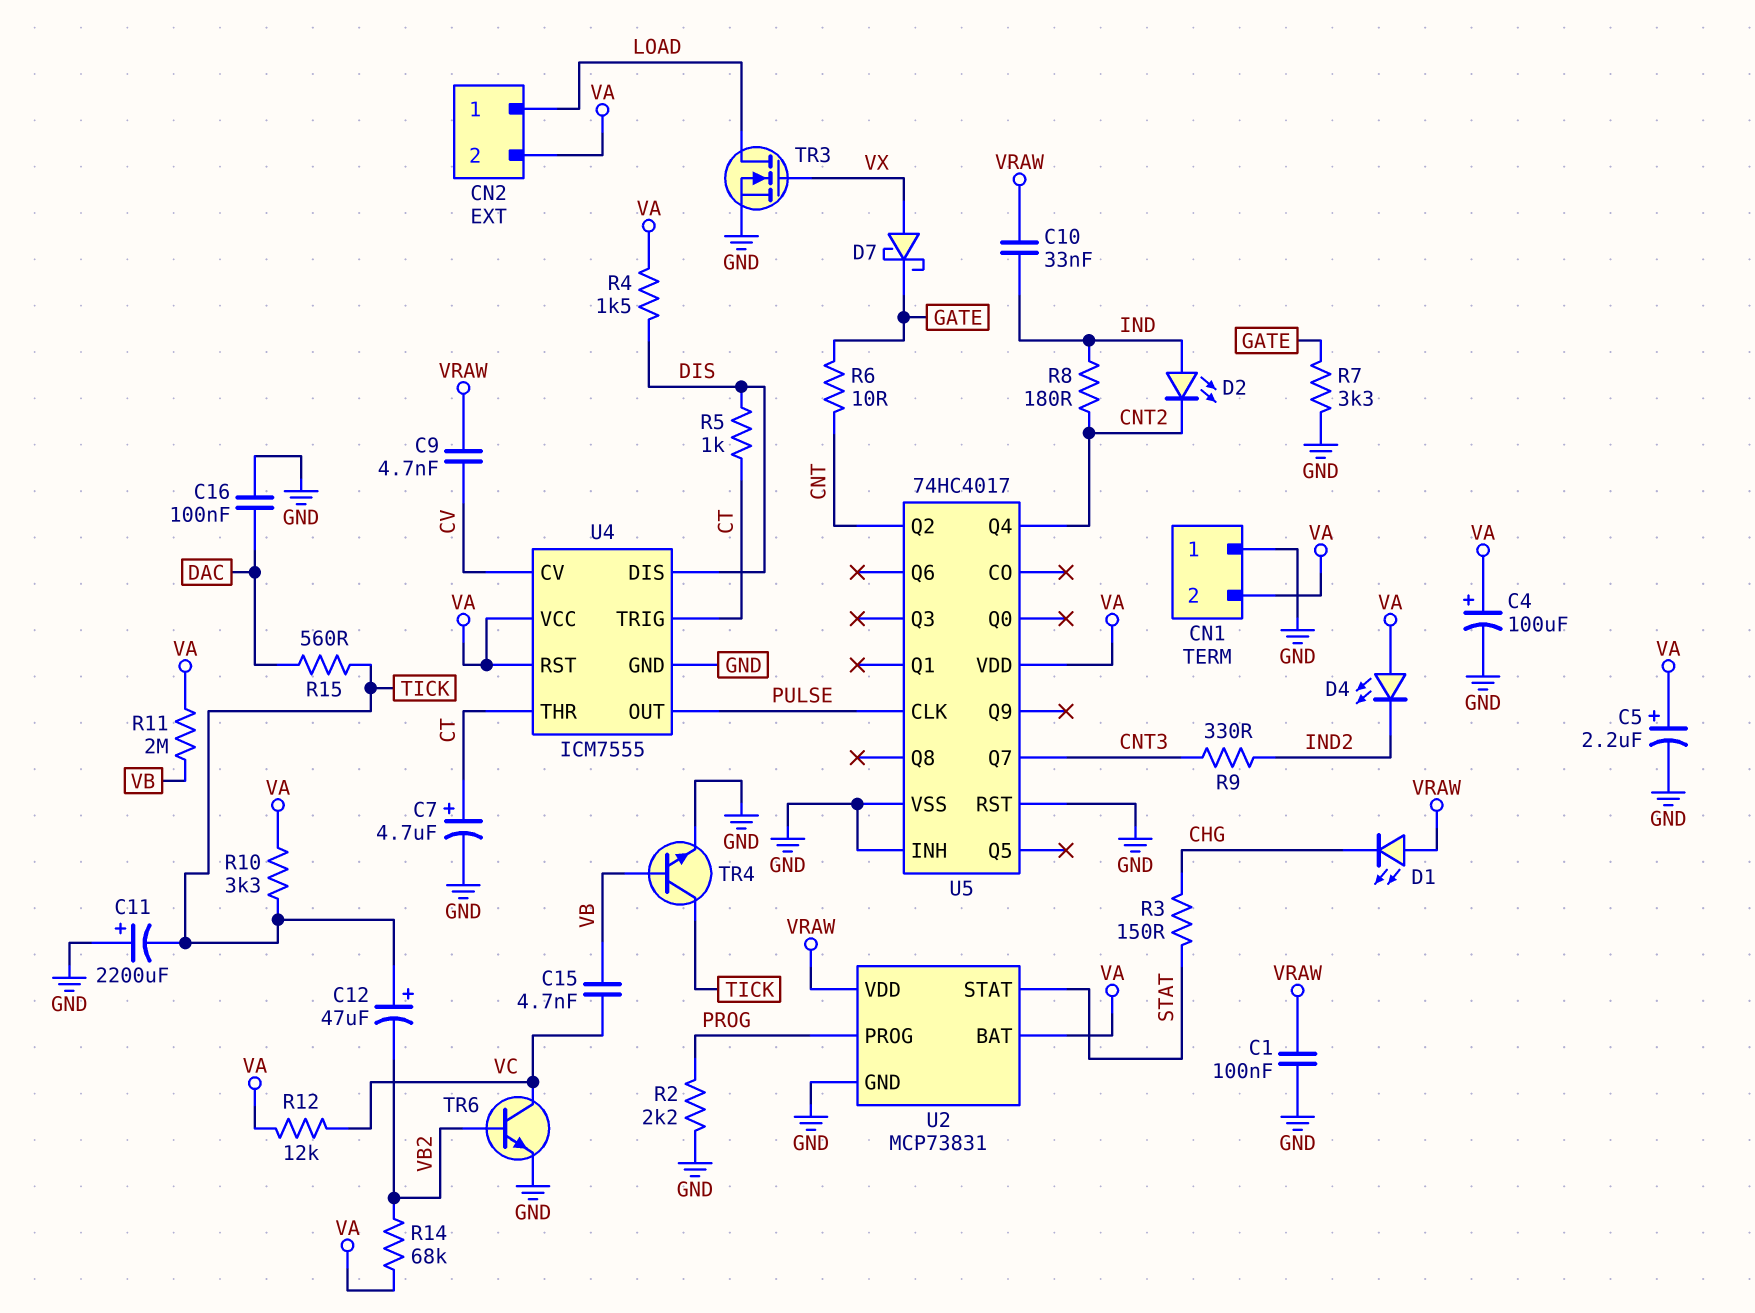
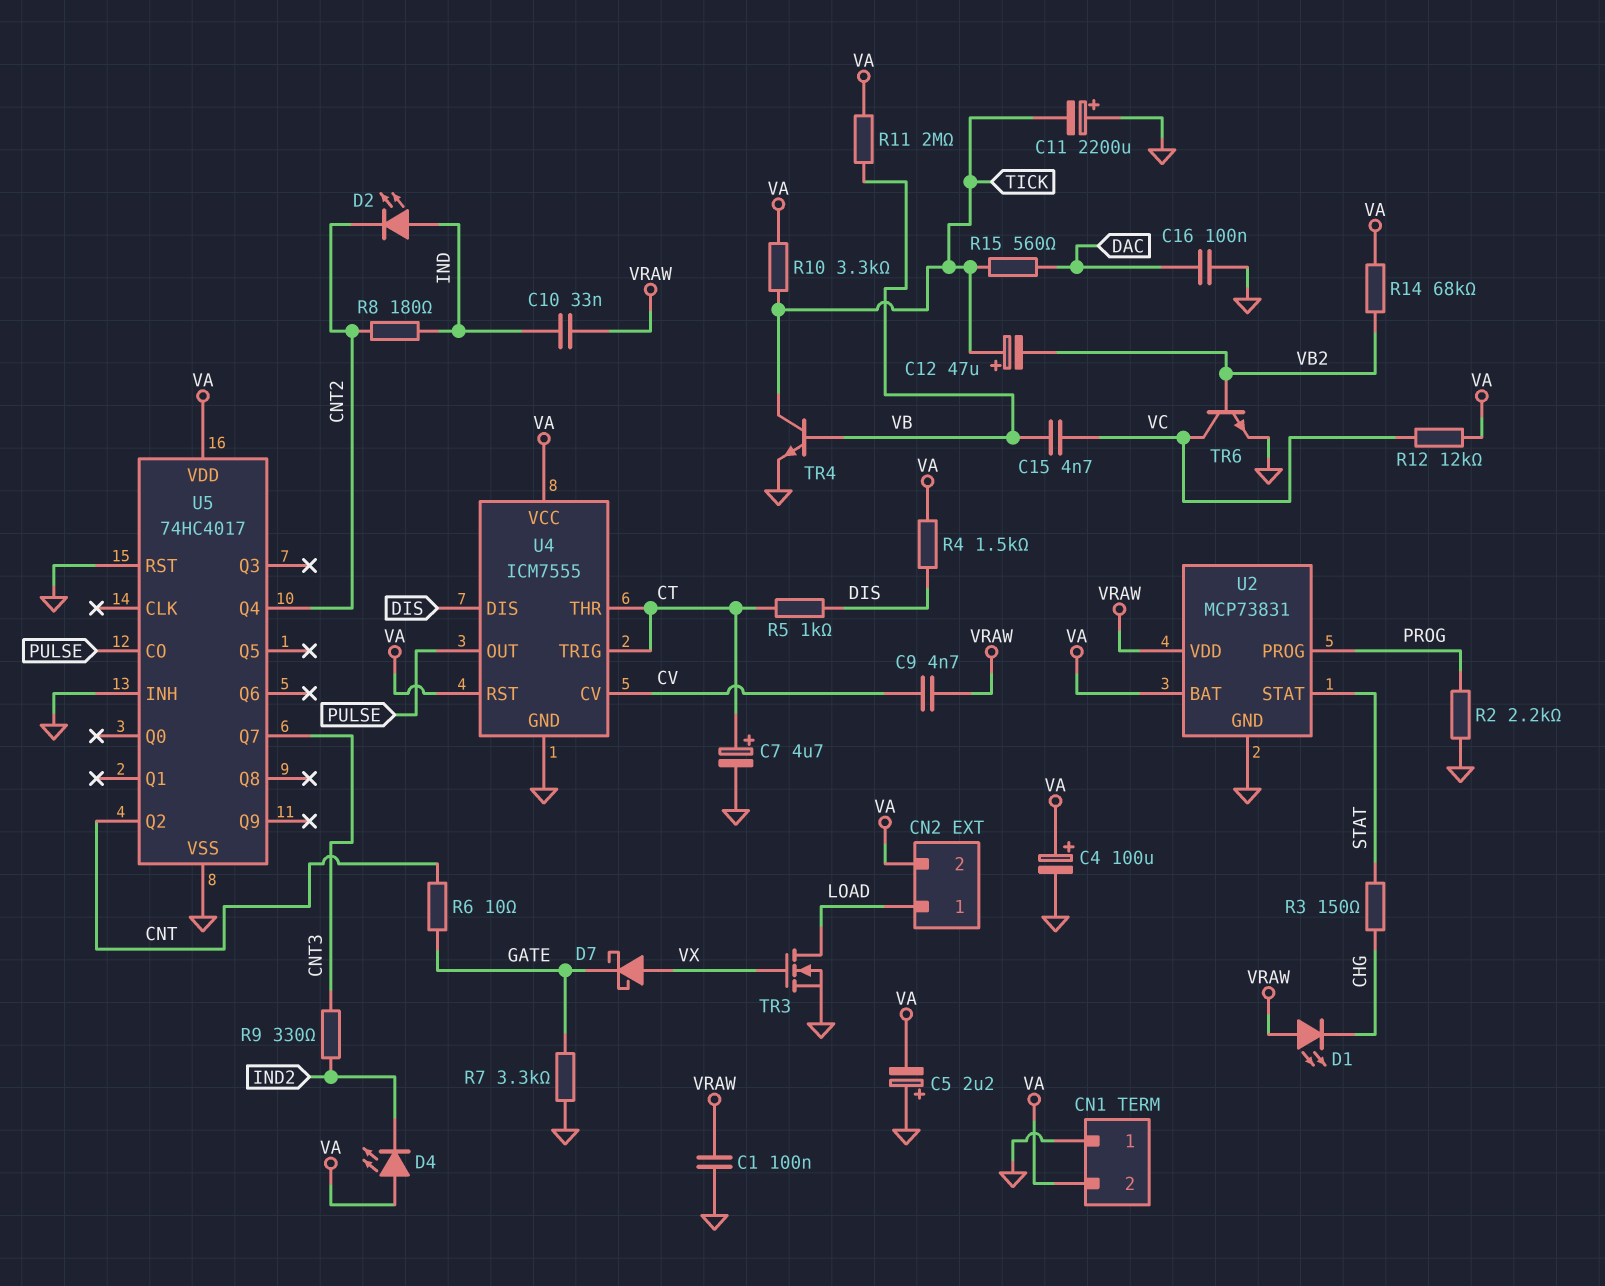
C5: 2.2uF (plus VA, minus GND) -> 2.2uF (plus GND, minus VA)
U5 pin CLK: PULSE -> none
U5 pin CO: none -> PULSE

